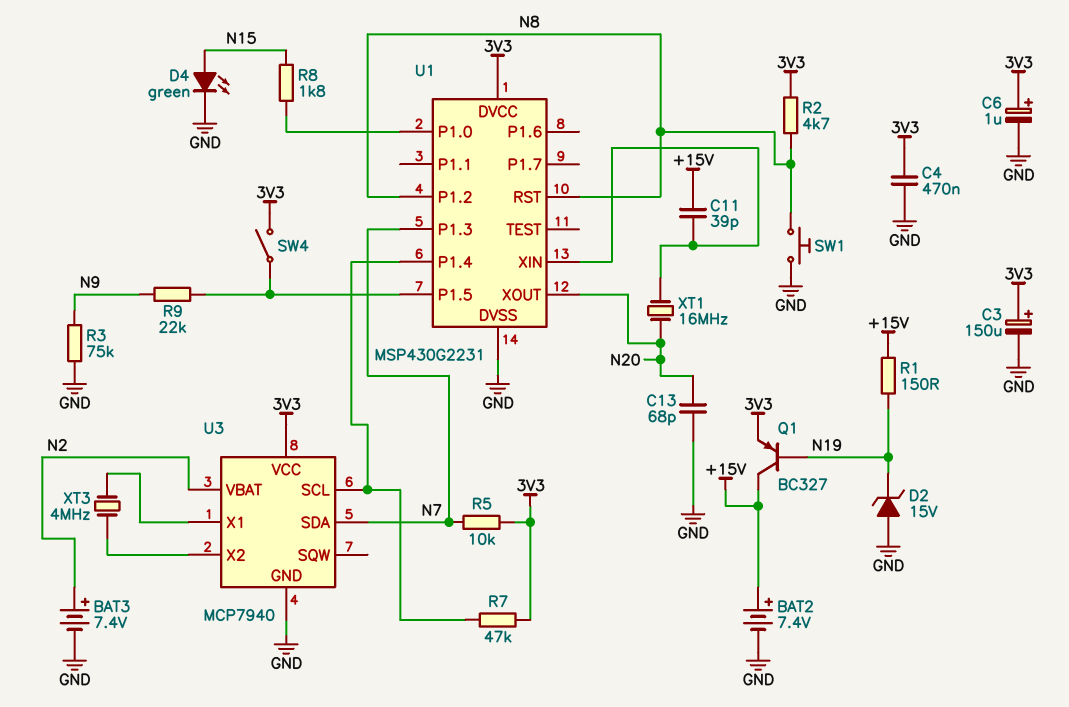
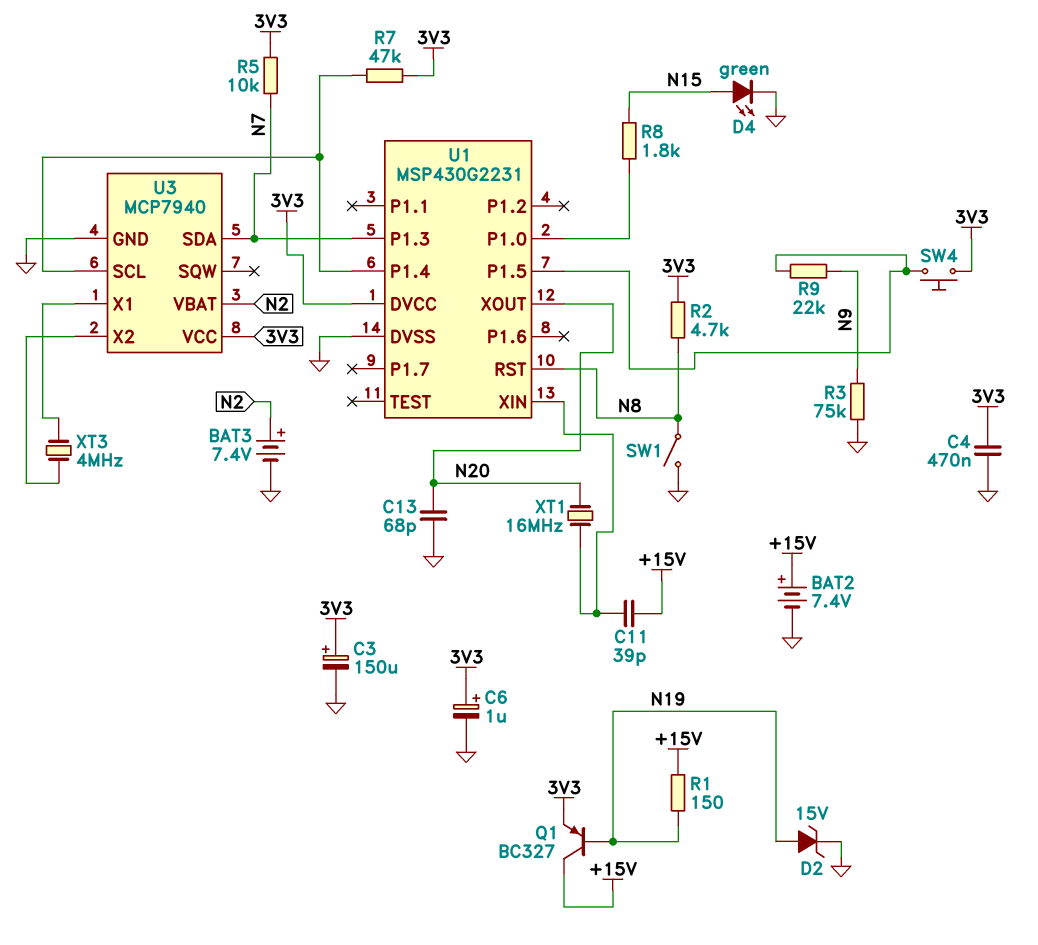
D2: zener 15V (A GND, K N19) -> zener 15V (A N19, K GND)
SW1: button (GND, N8) -> switch (GND, N8)
SW4: switch (3V3, U1/P1.5) -> button (3V3, U1/P1.5)
U1 pin P1.2: N8 -> none

